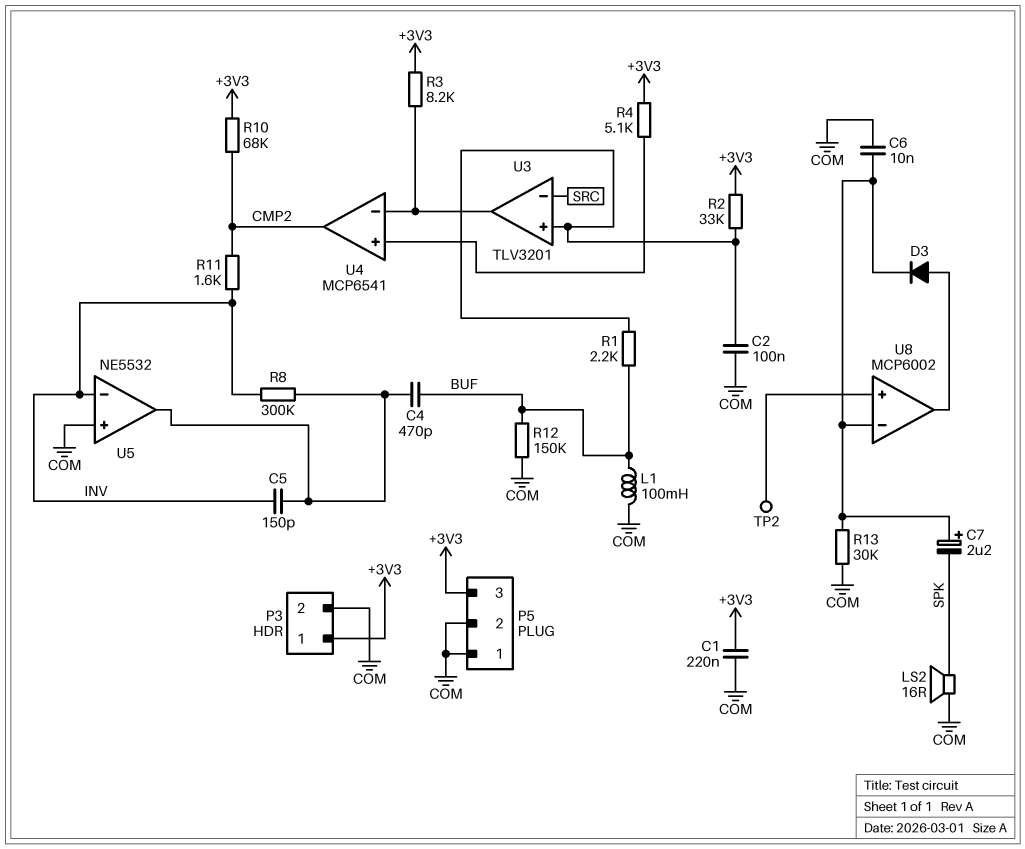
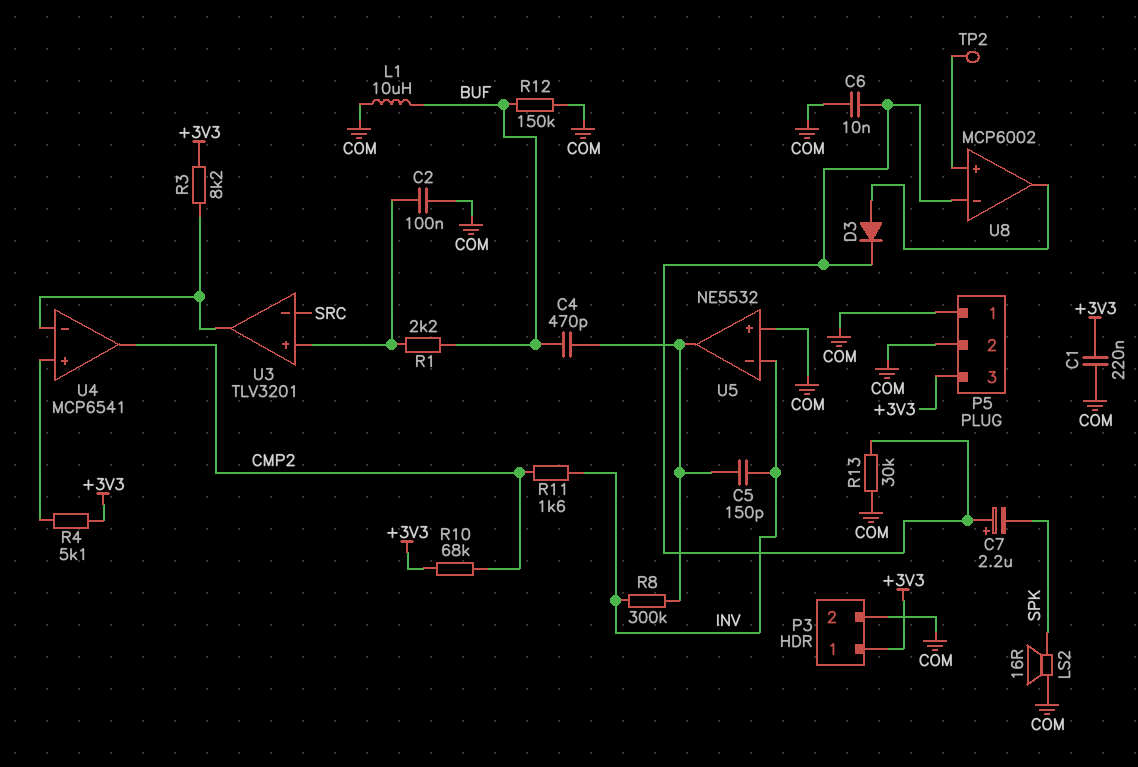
L1: 100mH (BUF, COM) -> 10uH (BUF, COM)
R2: 33k (+3V3, U3/in+) -> none

